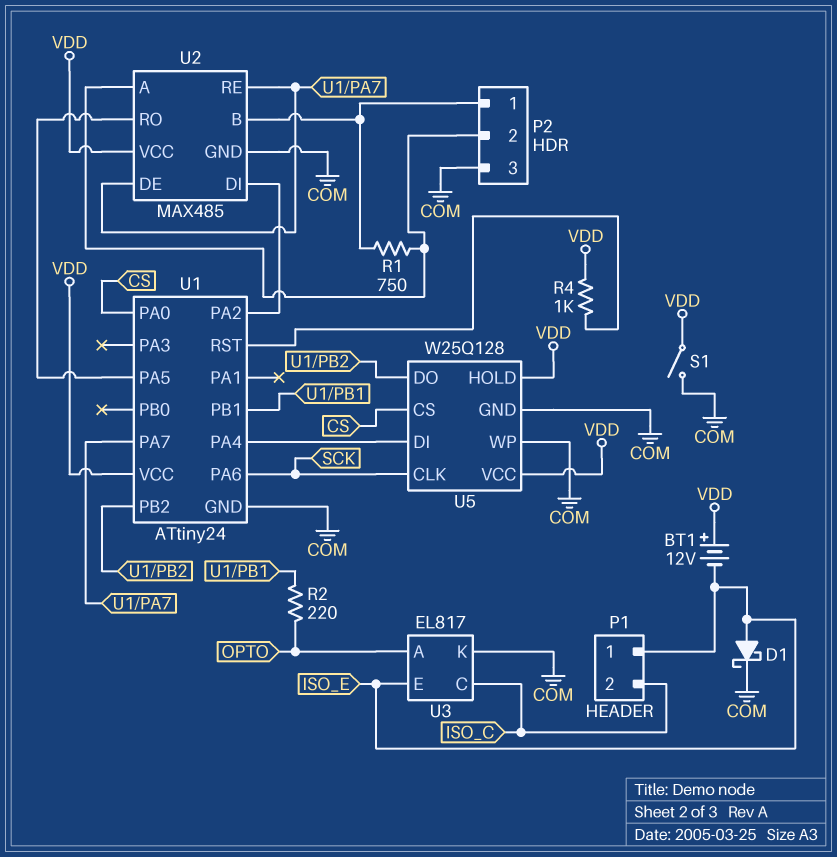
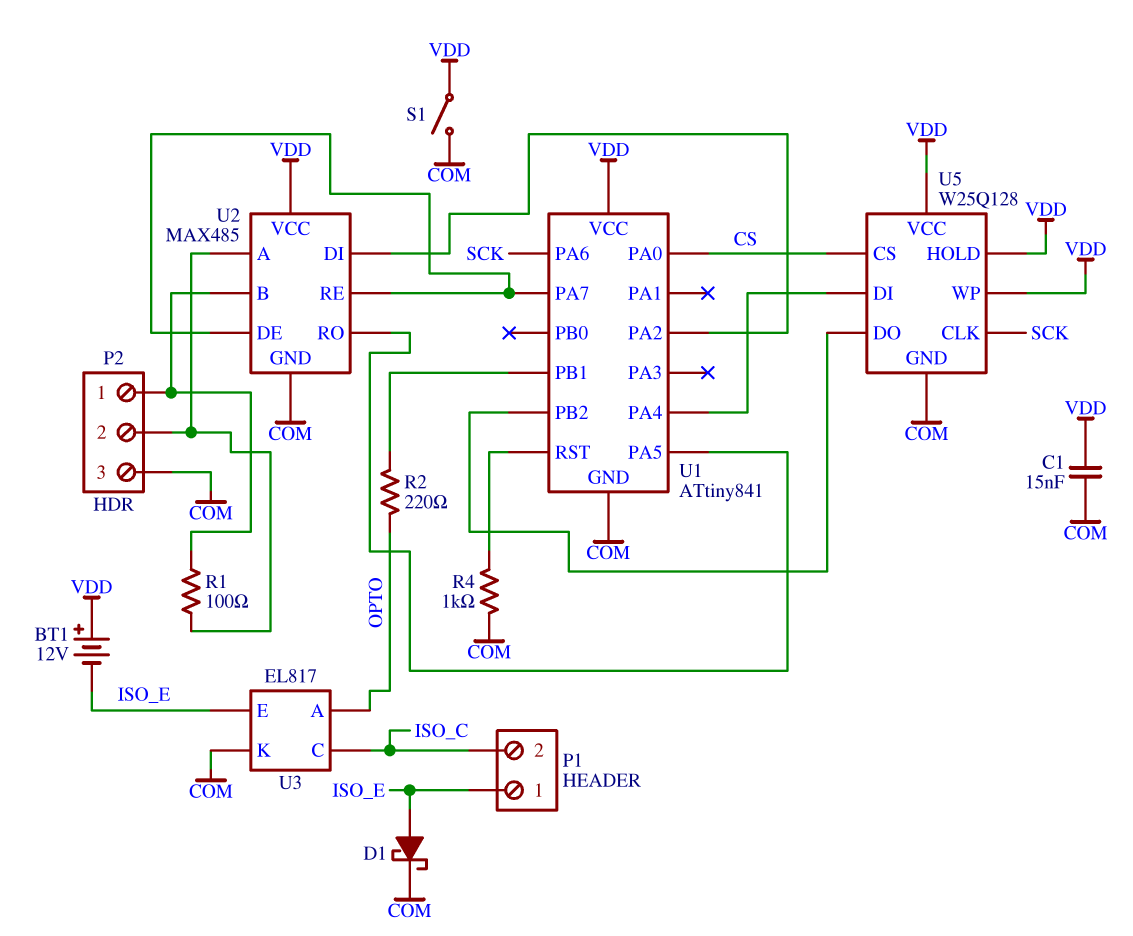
C1: none -> 15nF (COM, VDD)
R1: 750 (P2/1, P2/2) -> 100 (P2/1, P2/2)
R4: 1k (U1/RST, VDD) -> 1k (COM, U1/RST)
U1: ATtiny24 -> ATtiny841
U5 pin WP: COM -> VDD

